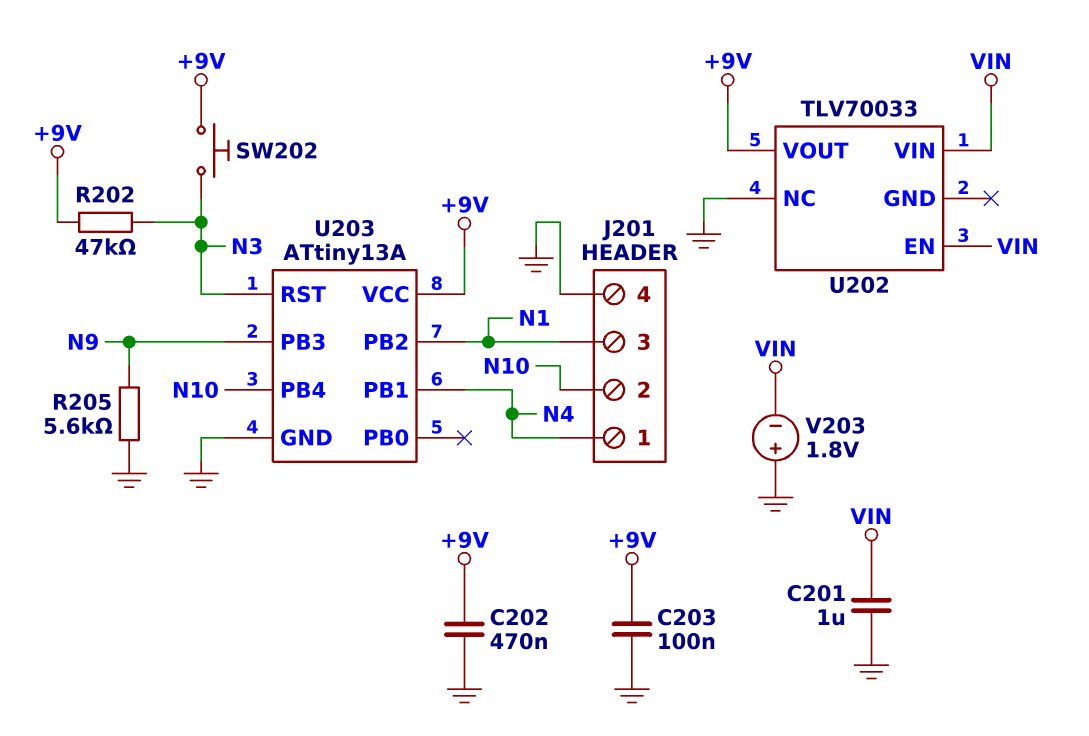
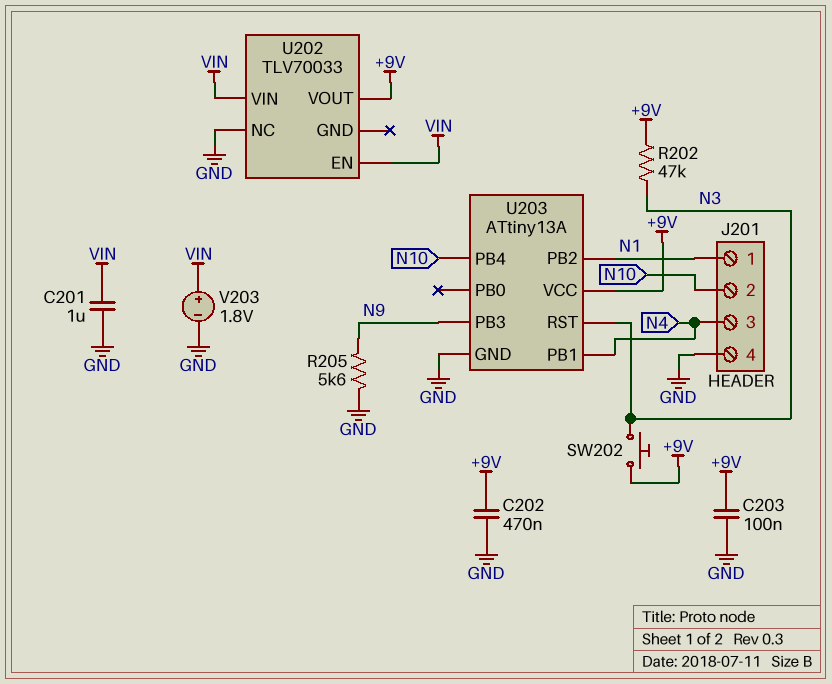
J201 pin 1: N4 -> N1
J201 pin 3: N1 -> N4
V203: 1.8V (plus GND, minus VIN) -> 1.8V (plus VIN, minus GND)

